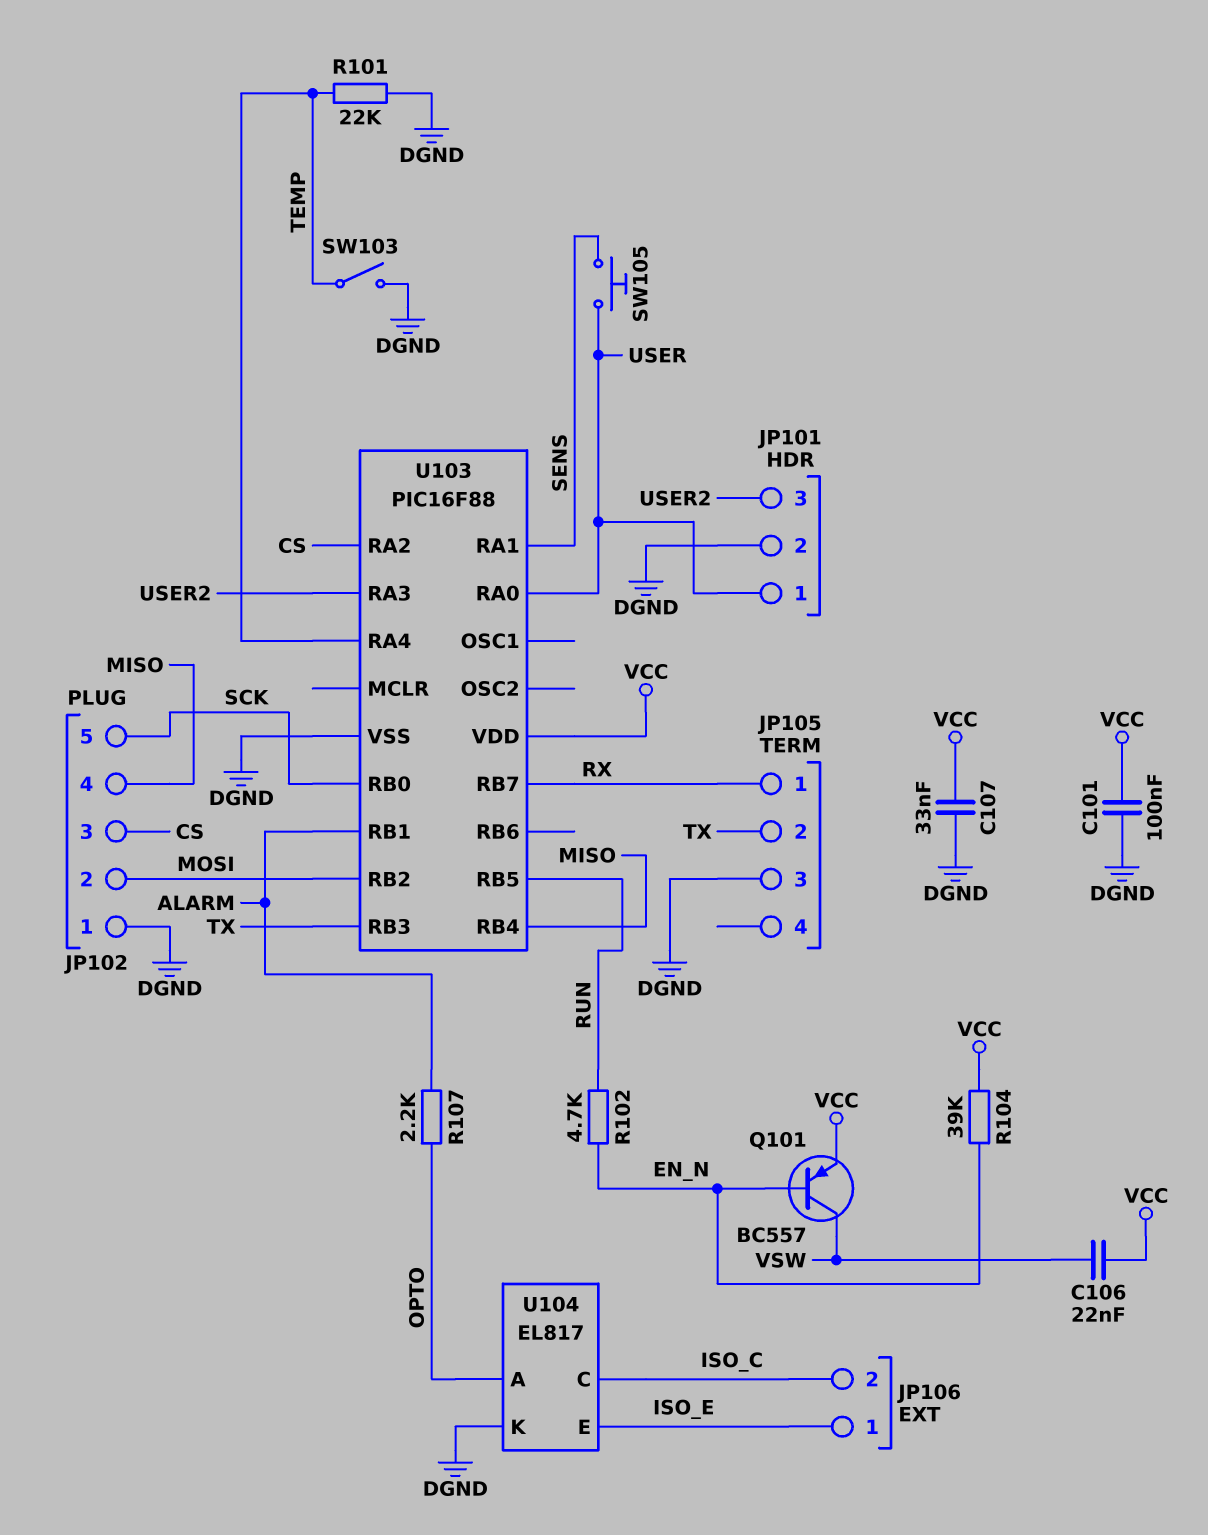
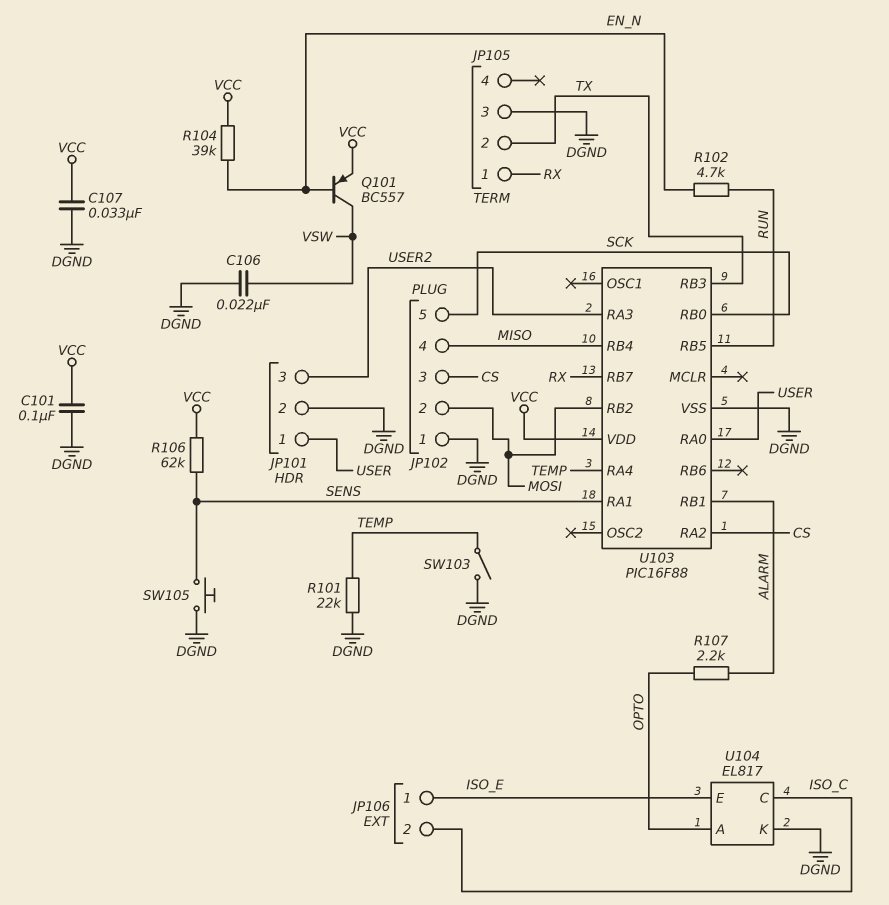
C106: 22nF (VCC, VSW) -> 22nF (DGND, VSW)
R106: none -> 62k (SENS, VCC)
SW105: button (SENS, USER) -> button (DGND, SENS)

